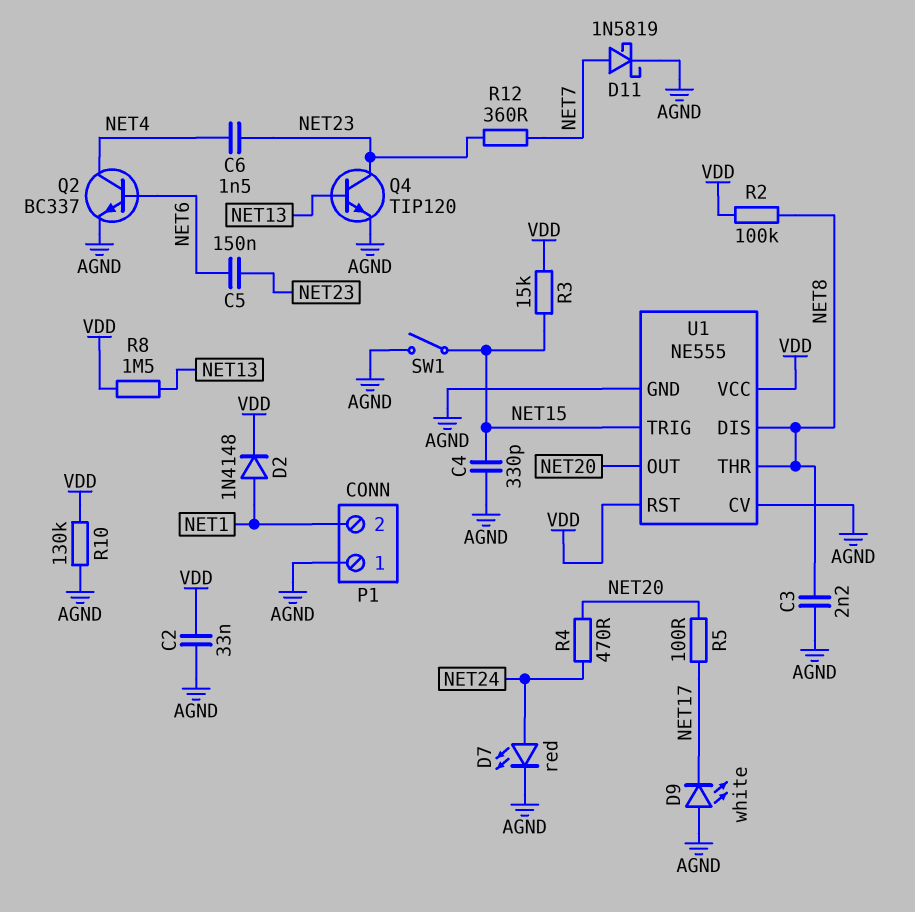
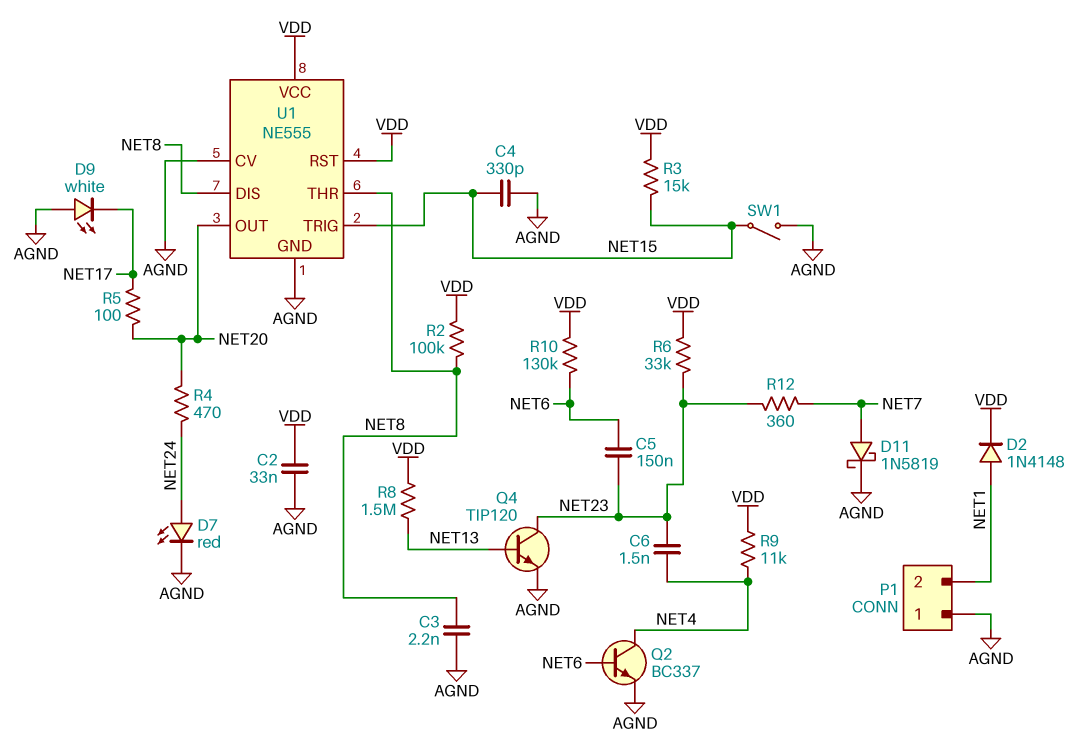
R6: none -> 33k (NET23, VDD)
R9: none -> 11k (NET4, VDD)
R10: 130k (AGND, VDD) -> 130k (NET6, VDD)

